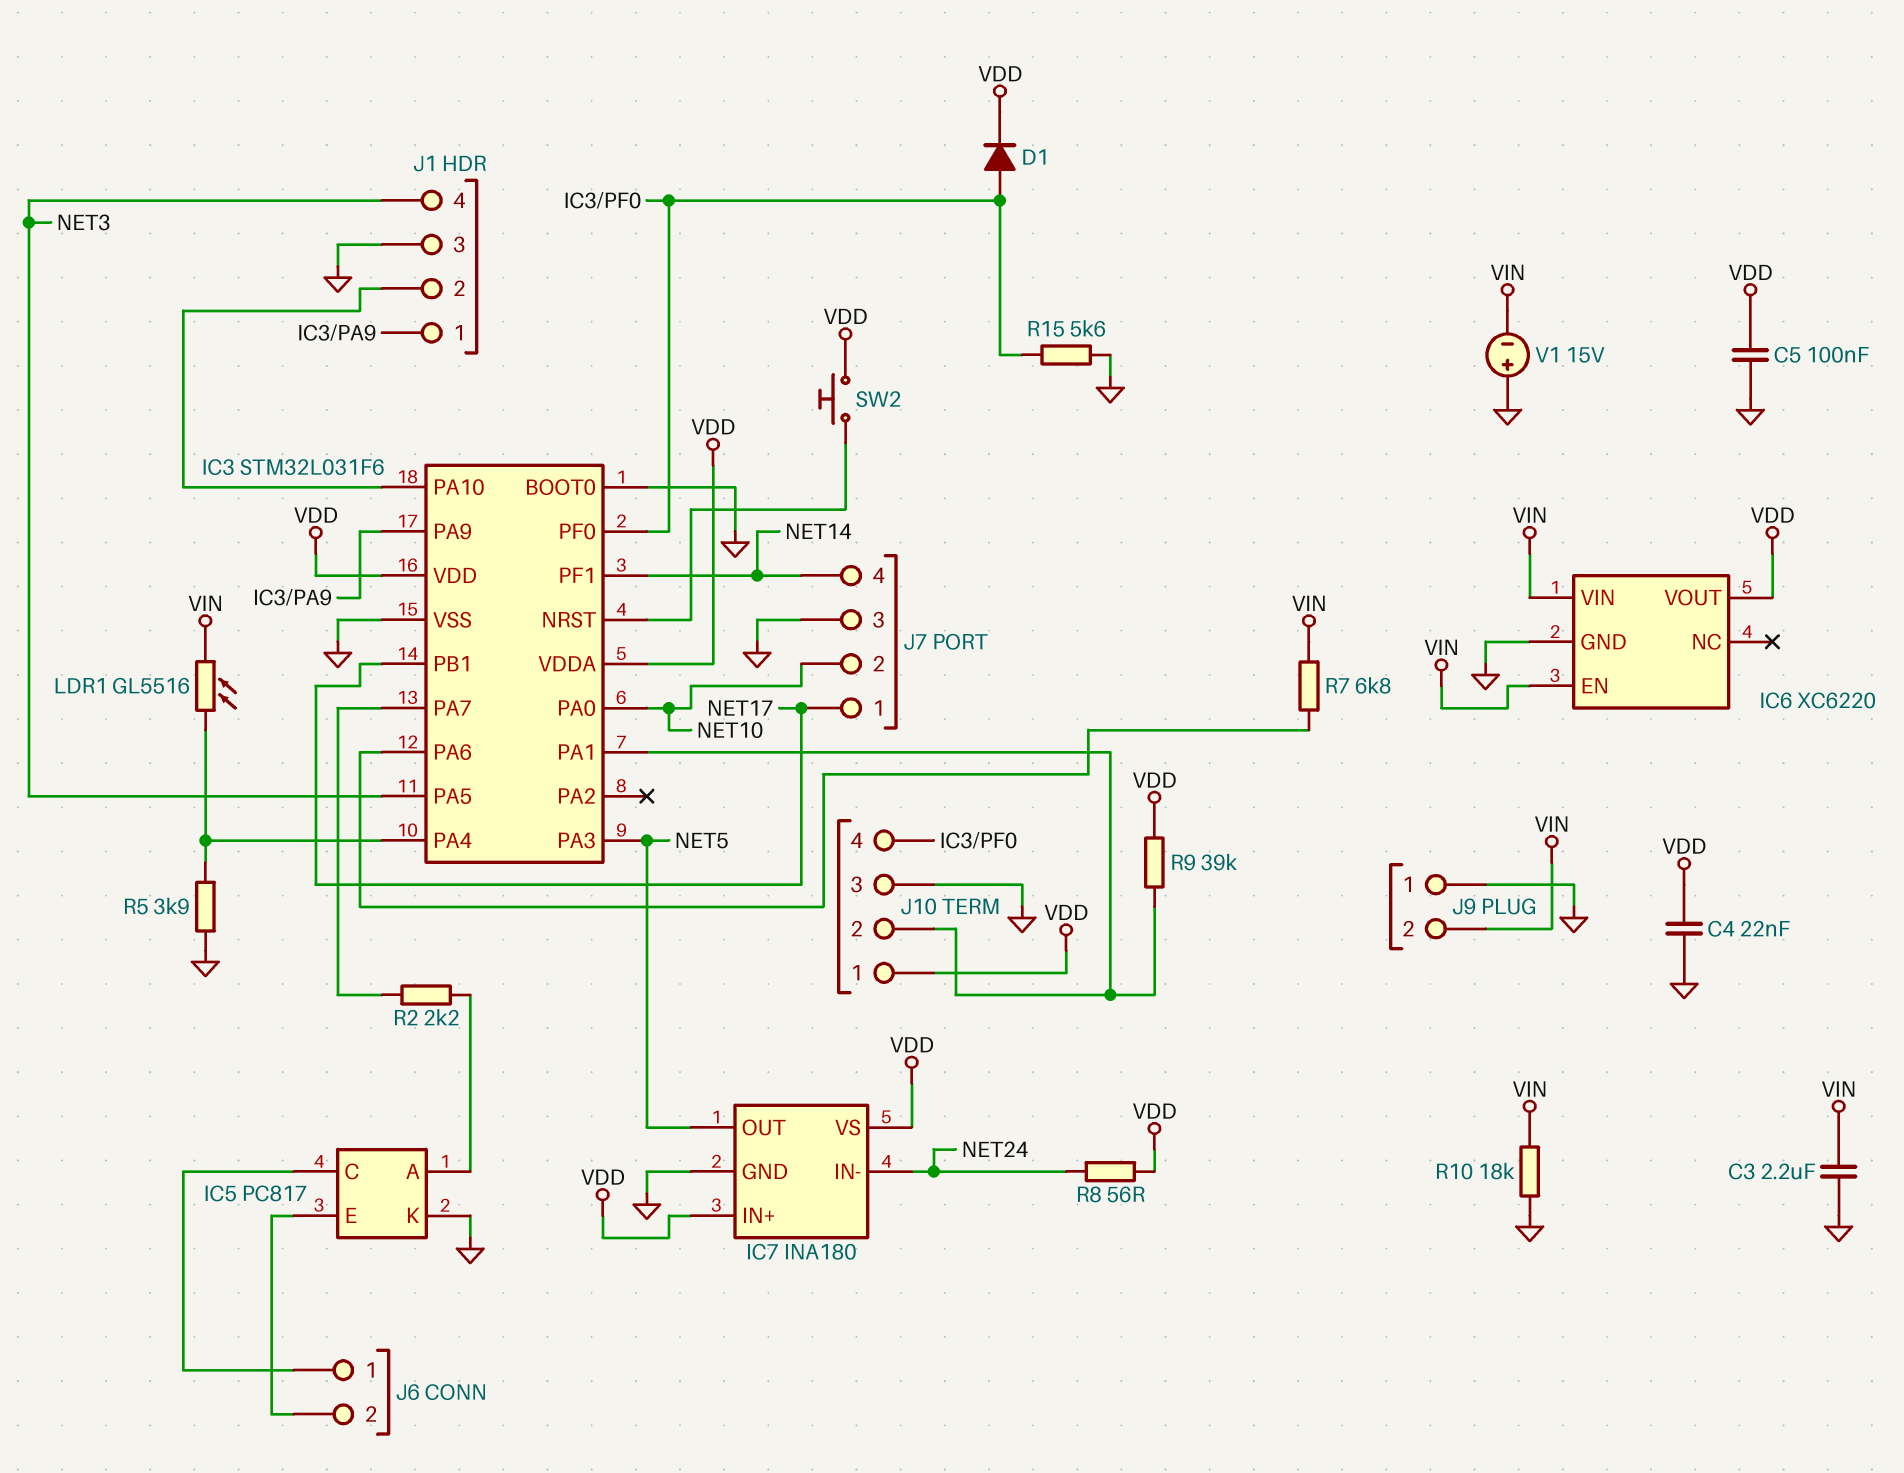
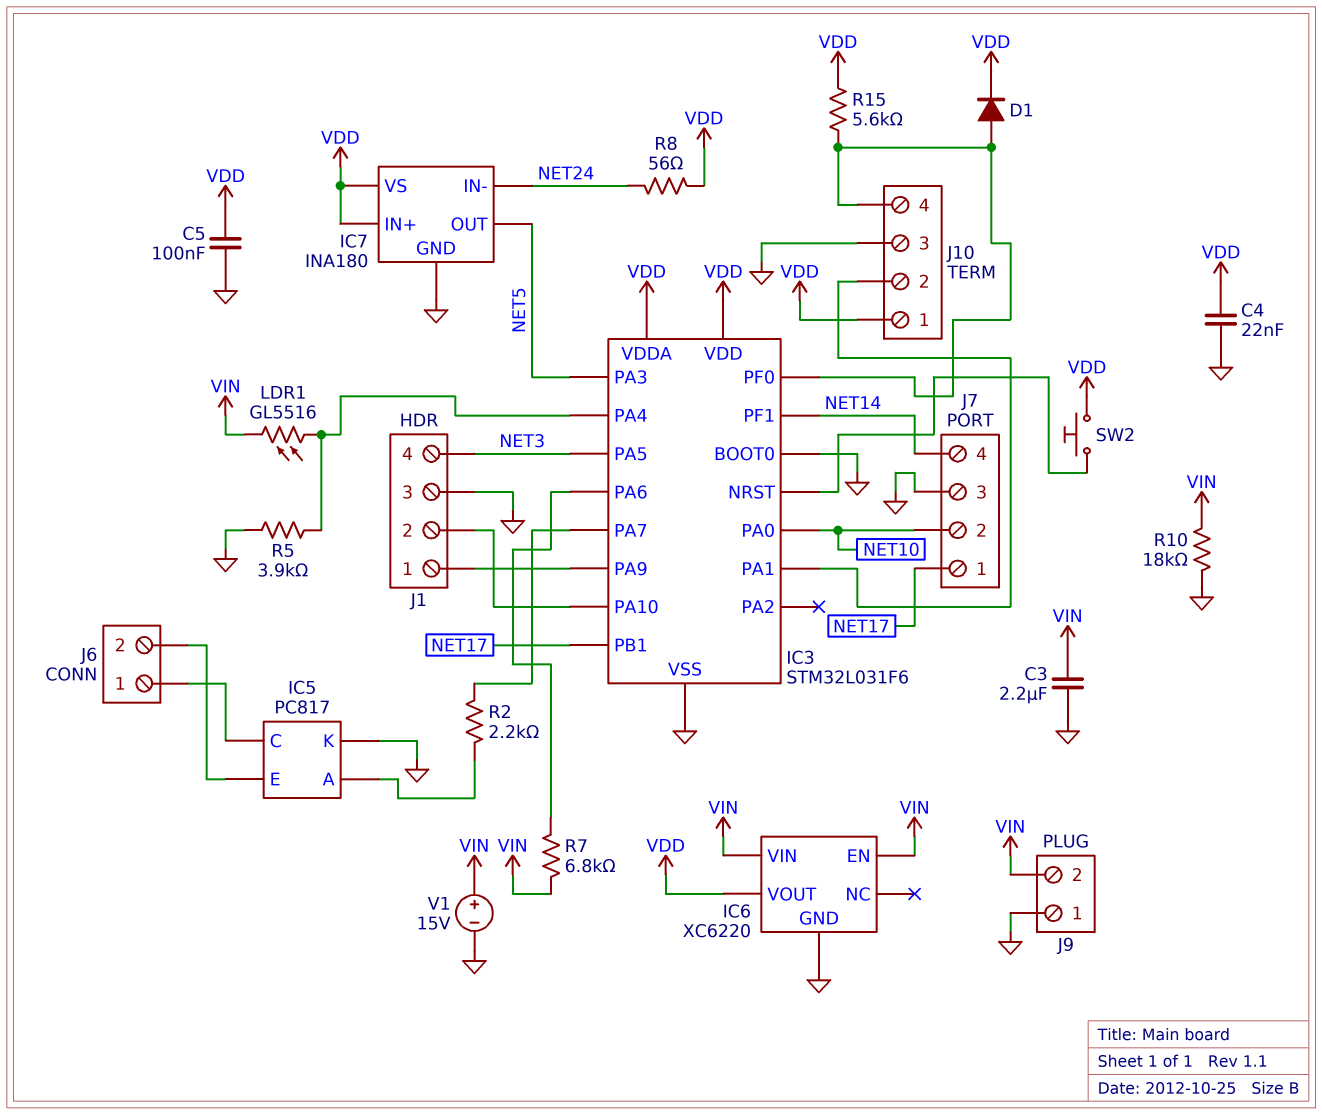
R9: 39k (IC3/PA1, VDD) -> none
R15: 5.6k (GND, IC3/PF0) -> 5.6k (IC3/PF0, VDD)
V1: 15V (plus GND, minus VIN) -> 15V (plus VIN, minus GND)

